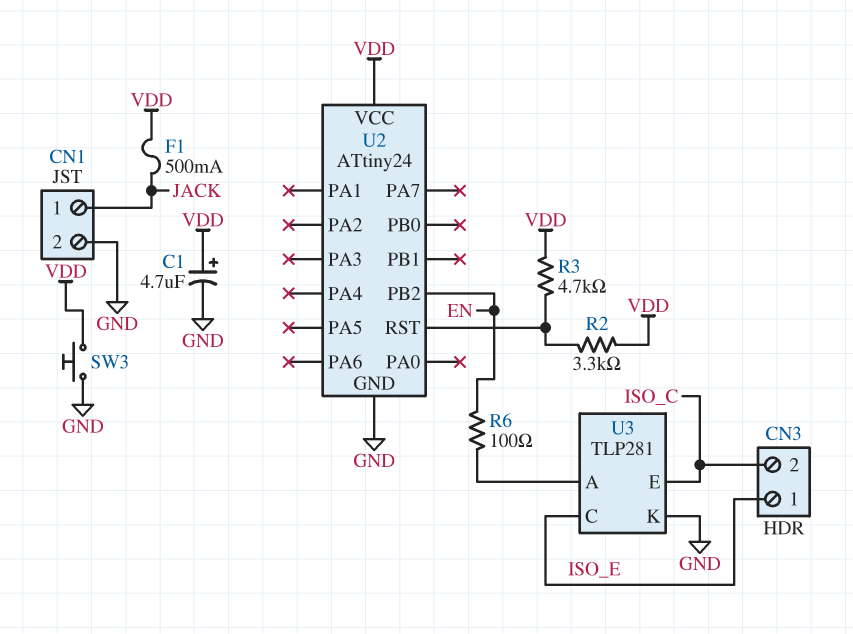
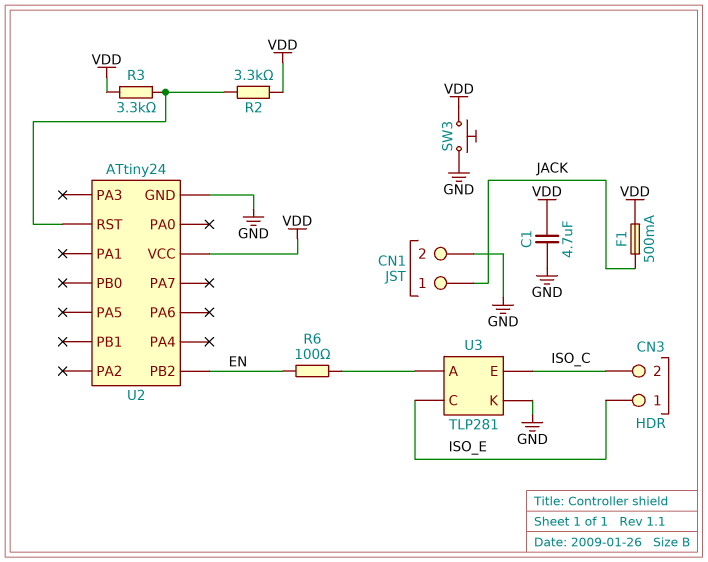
C1: 4.7uF (plus VDD, minus GND) -> 4.7uF (GND, VDD)
R3: 4.7k (U2/RST, VDD) -> 3.3k (U2/RST, VDD)

